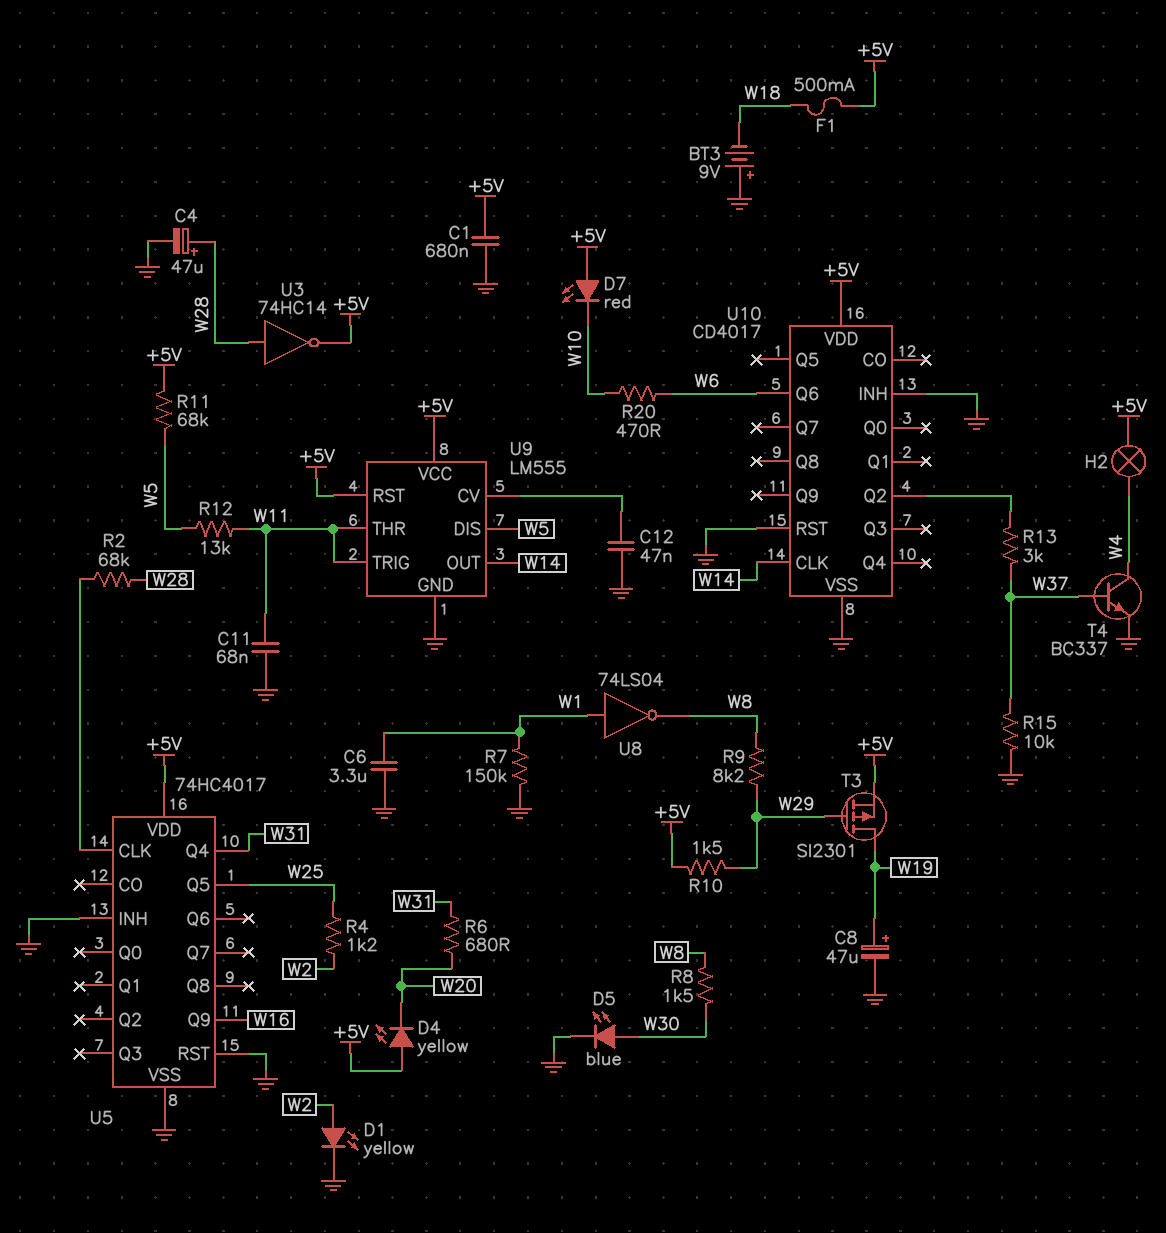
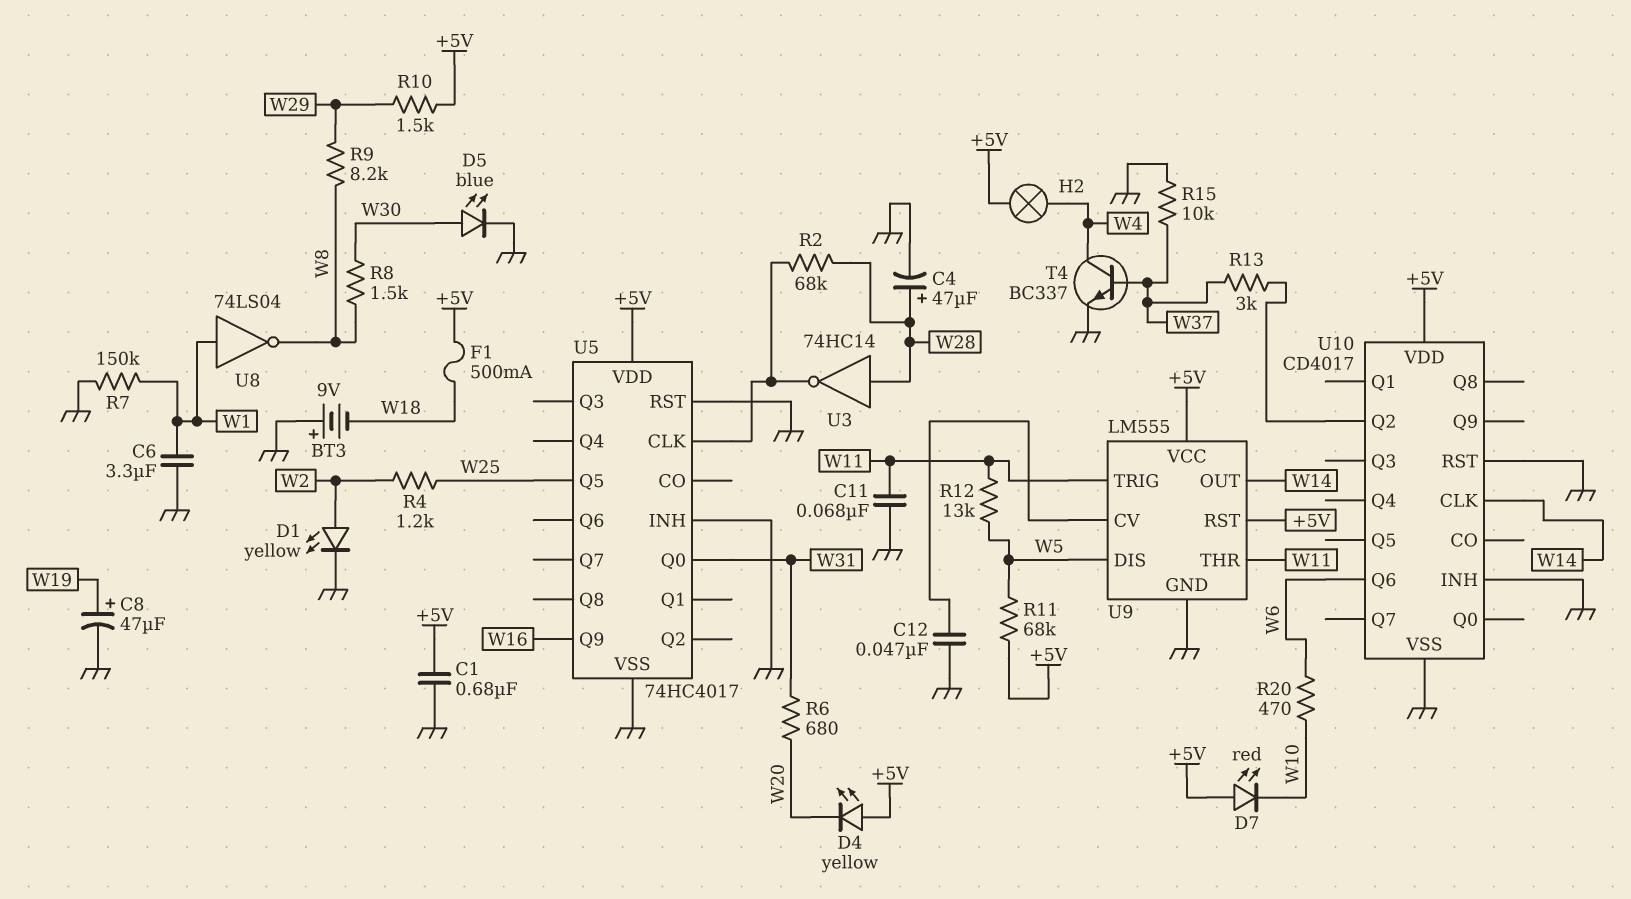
T3: PMOS SI2301 (G W29, D W19, S +5V) -> none
U3: NOT 74HC14 (in W28, out +5V) -> NOT 74HC14 (in W28, out U5/CLK)
U5 pin Q0: none -> W31
U5 pin Q4: W31 -> none

